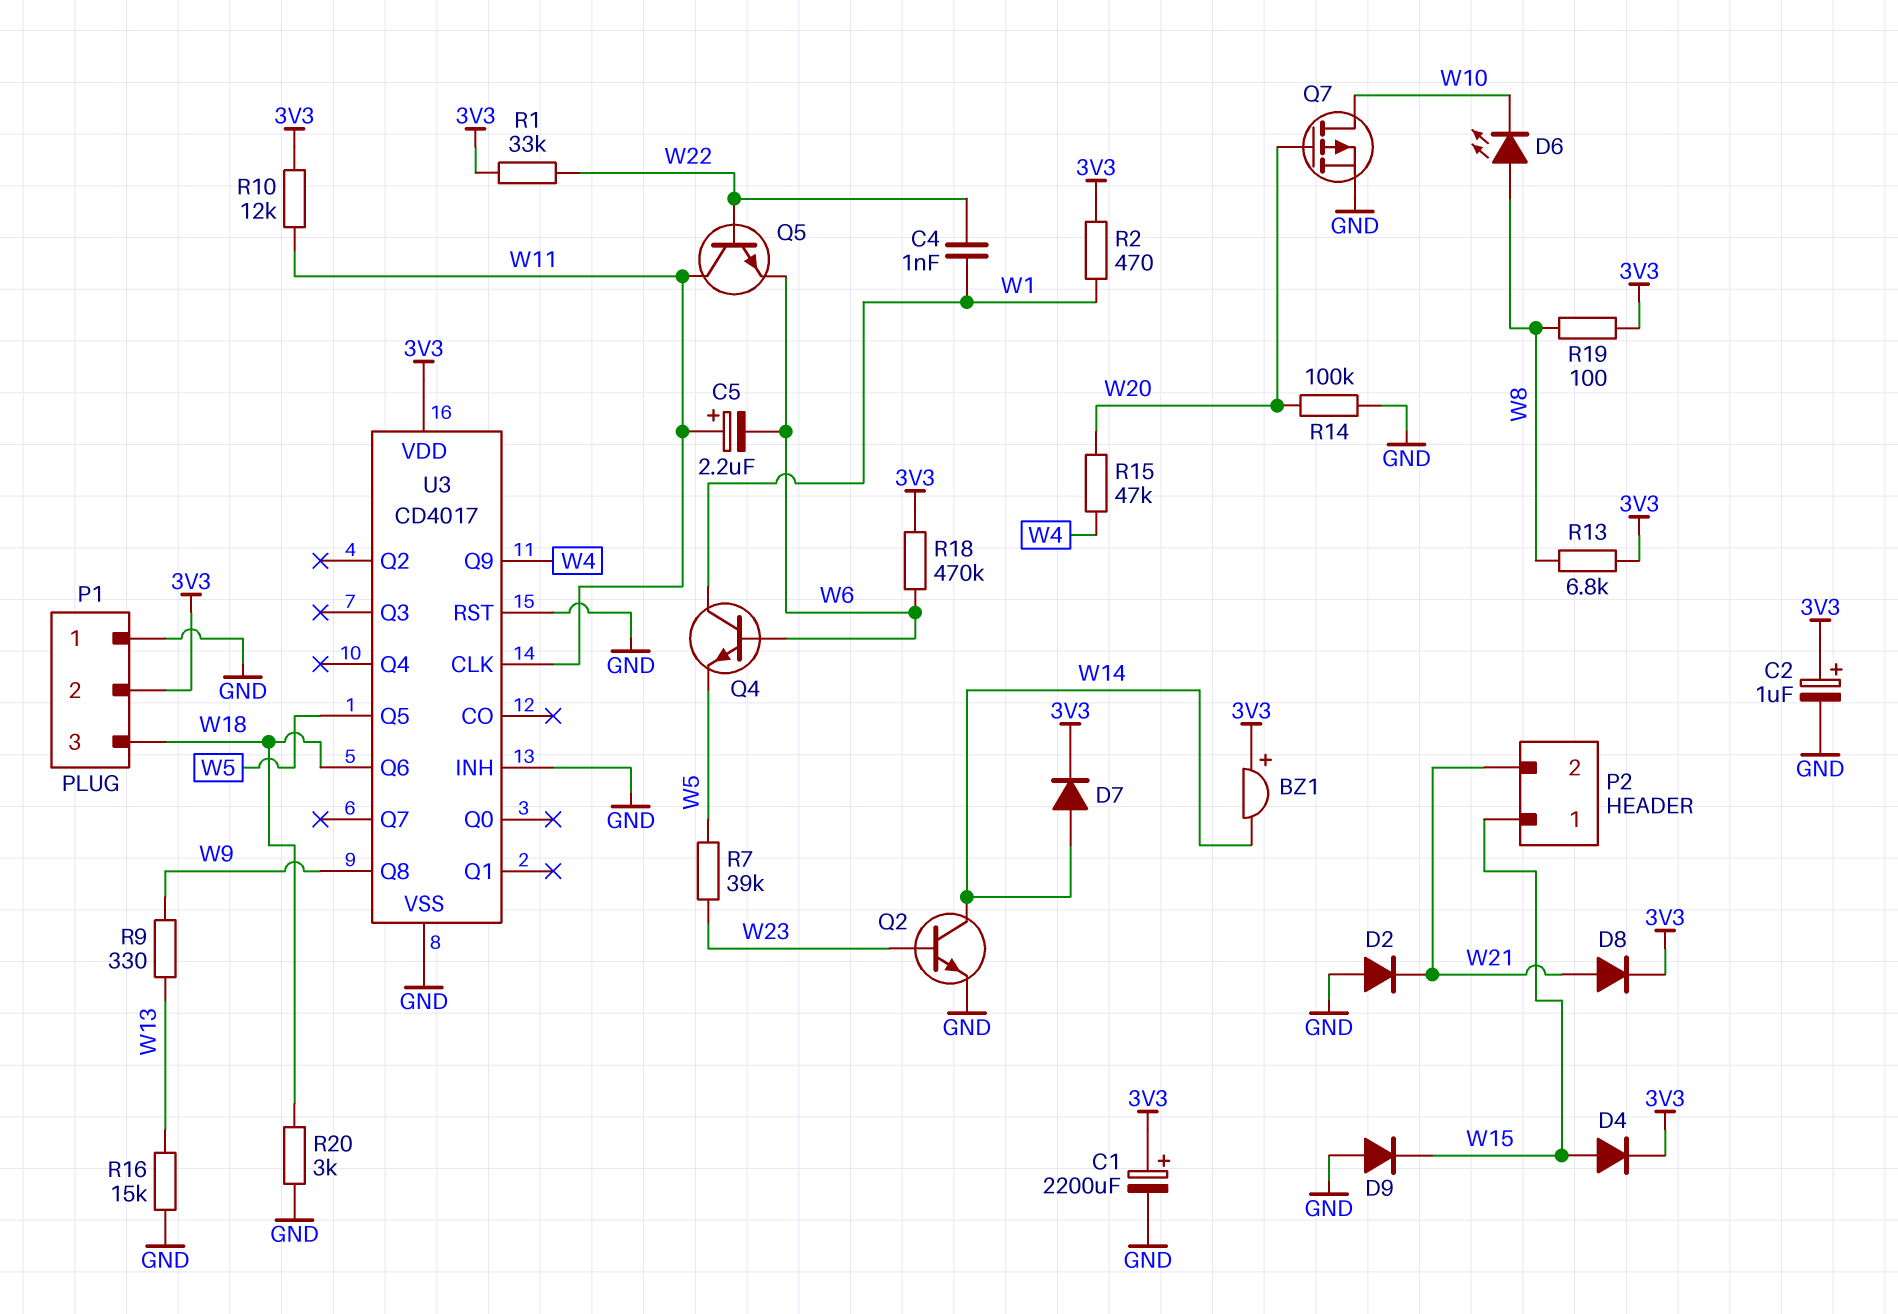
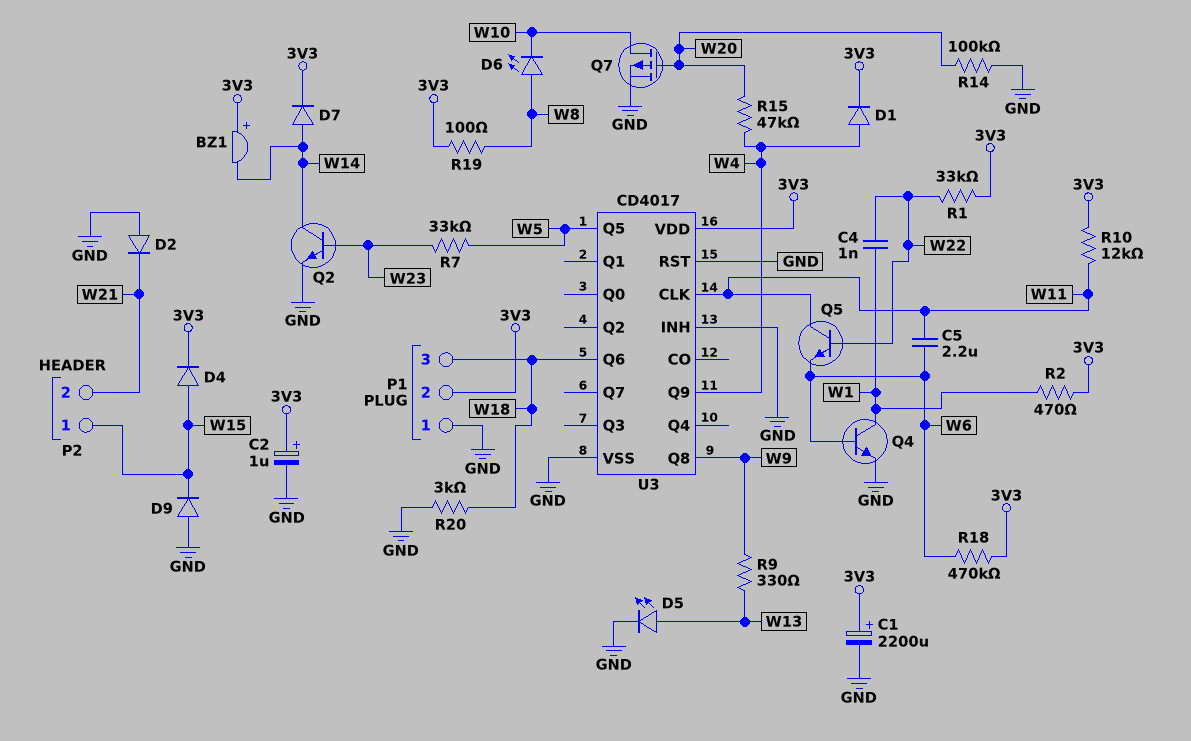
C5: 2.2uF (plus W11, minus W6) -> 2.2uF (W6, W11)
D1: none -> diode (A W4, K 3V3)
D5: none -> LED (A W13, K GND)
D8: diode (A W21, K 3V3) -> none
Q4: NPN (B W6, C W1, E W5) -> NPN (B W6, C W1, E GND)
R7: 39k (W5, W23) -> 33k (W5, W23)
R13: 6.8k (3V3, W8) -> none
R16: 15k (GND, W13) -> none

